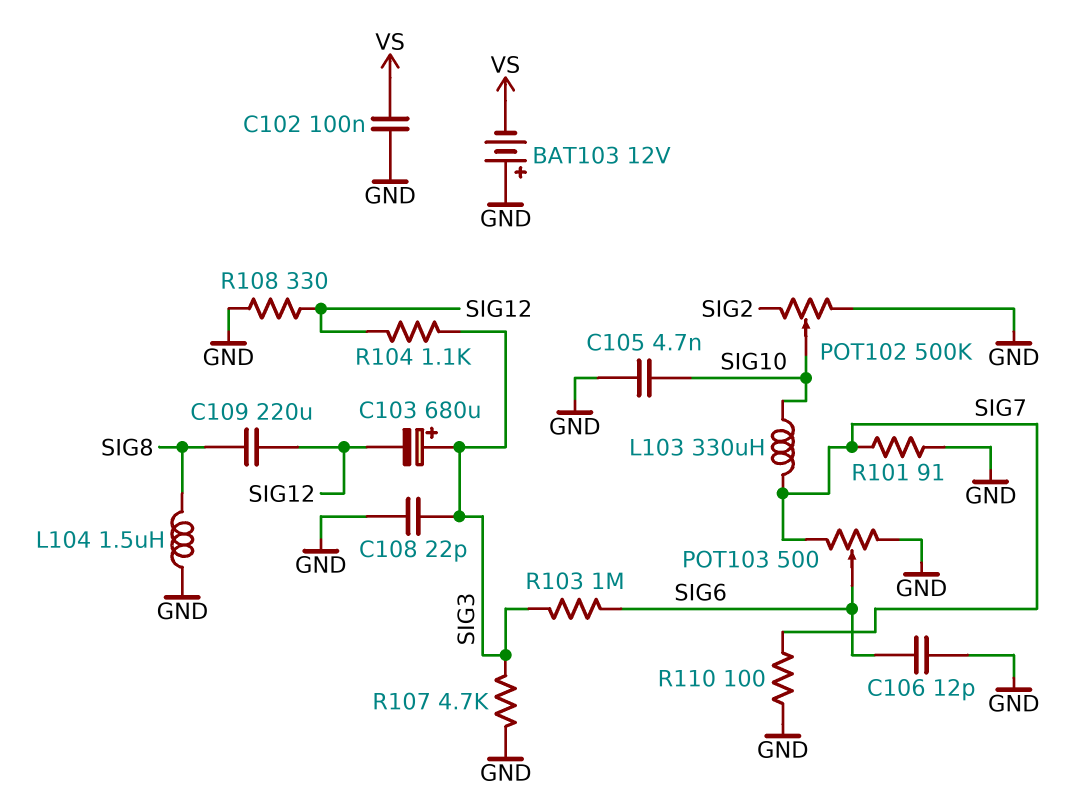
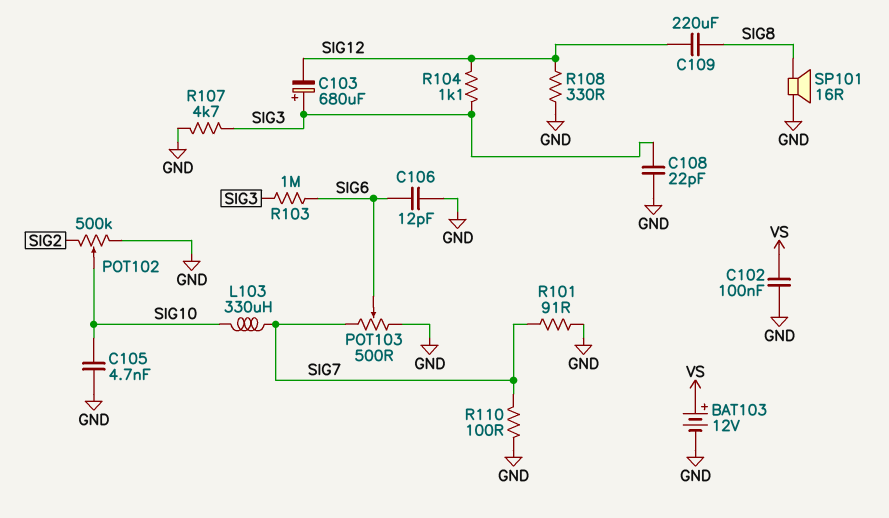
BAT103: 12V (plus GND, minus VS) -> 12V (plus VS, minus GND)
L104: 1.5uH (GND, SIG8) -> none
SP101: none -> speaker 16R (GND, SIG8)

